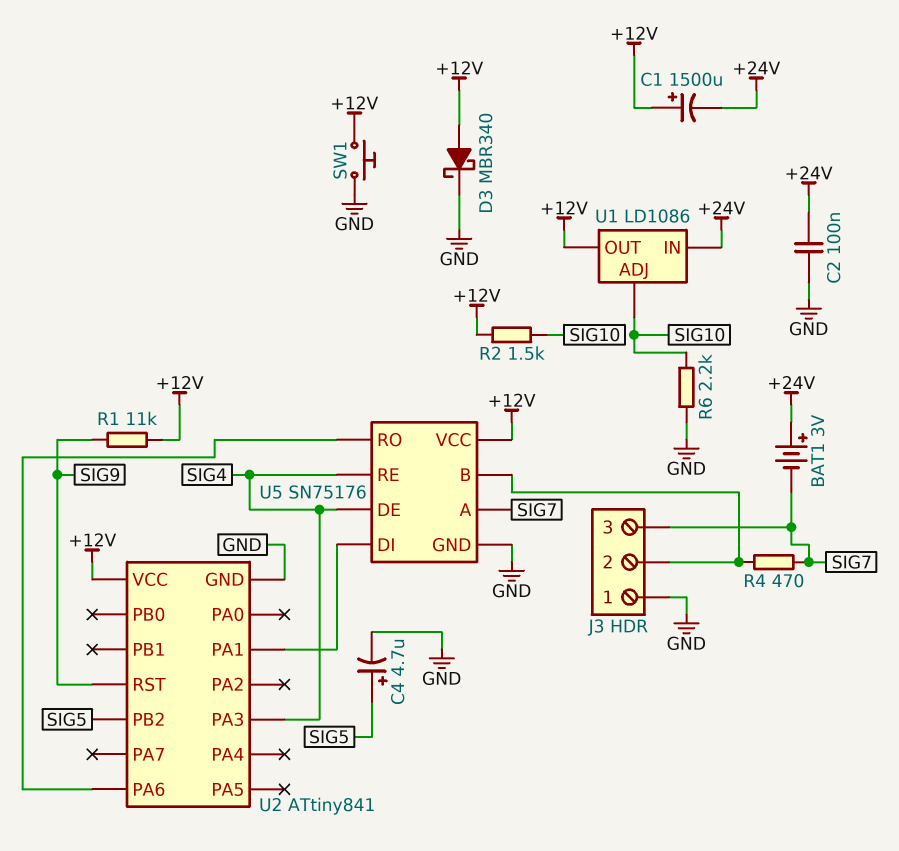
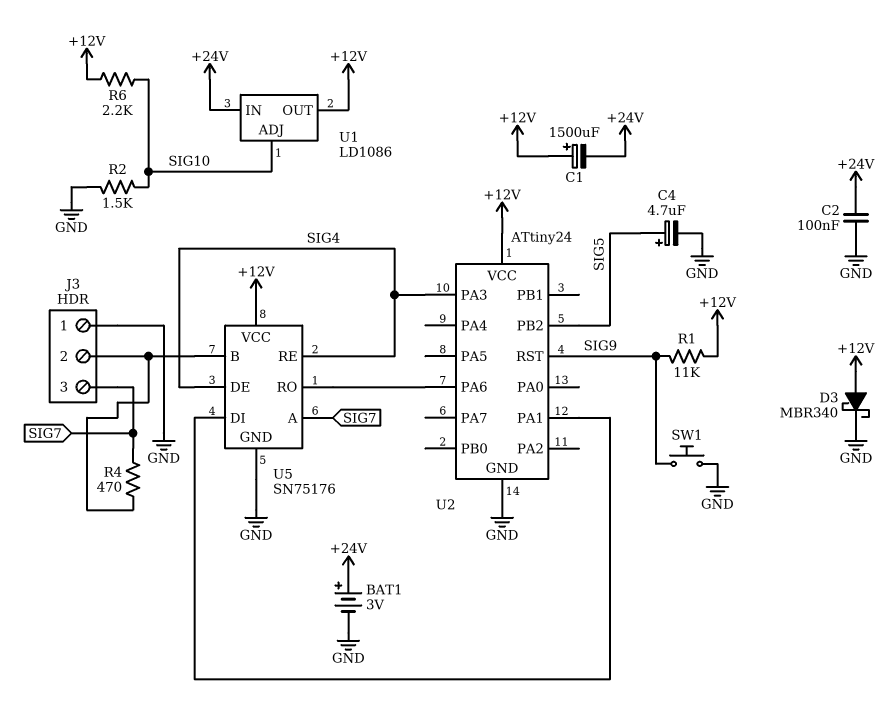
BAT1: 3V (plus +24V, minus SIG7) -> 3V (plus +24V, minus GND)
R2: 1.5k (+12V, SIG10) -> 1.5k (GND, SIG10)
R6: 2.2k (GND, SIG10) -> 2.2k (+12V, SIG10)
SW1: button (+12V, GND) -> button (GND, SIG9)
U2: ATtiny841 -> ATtiny24

